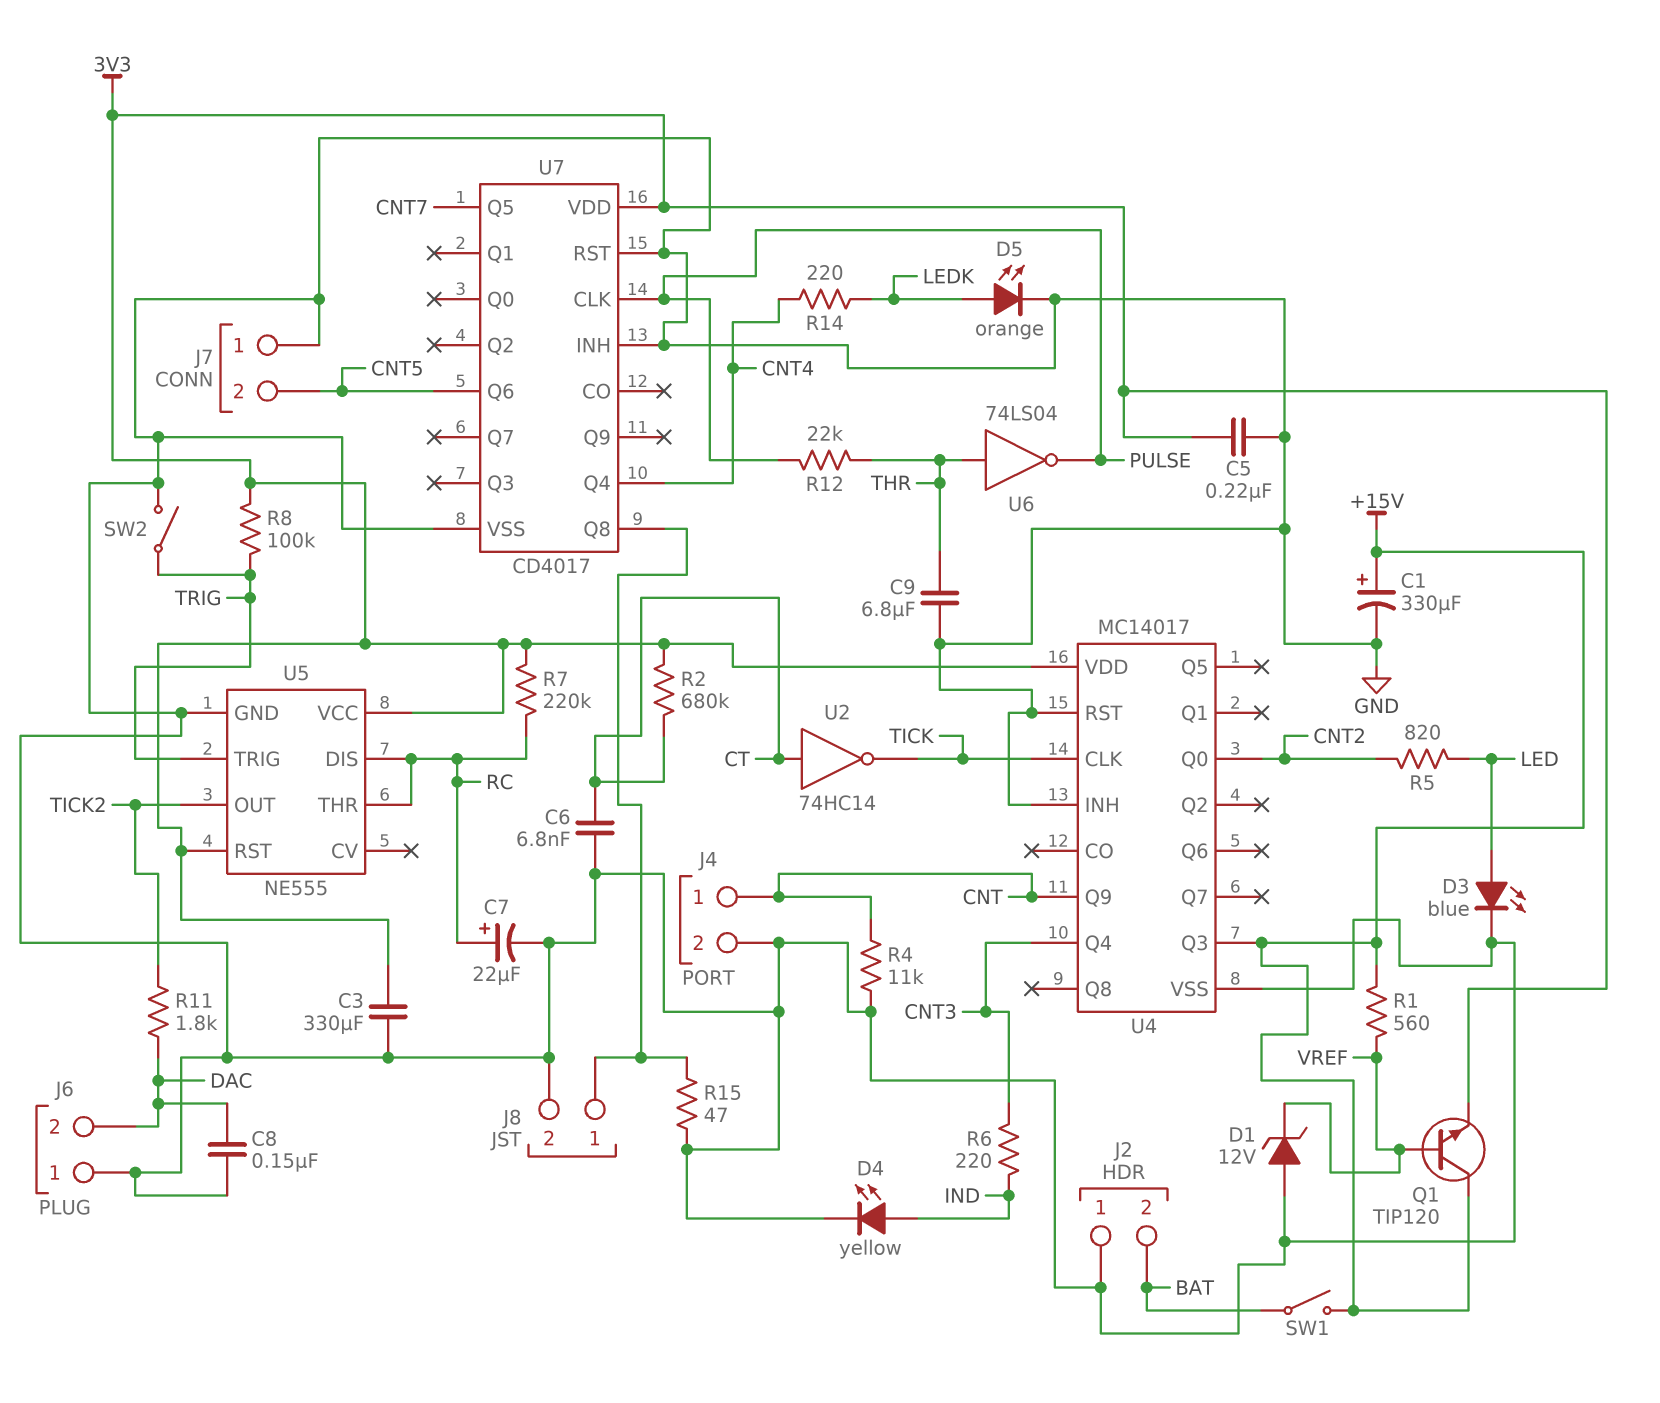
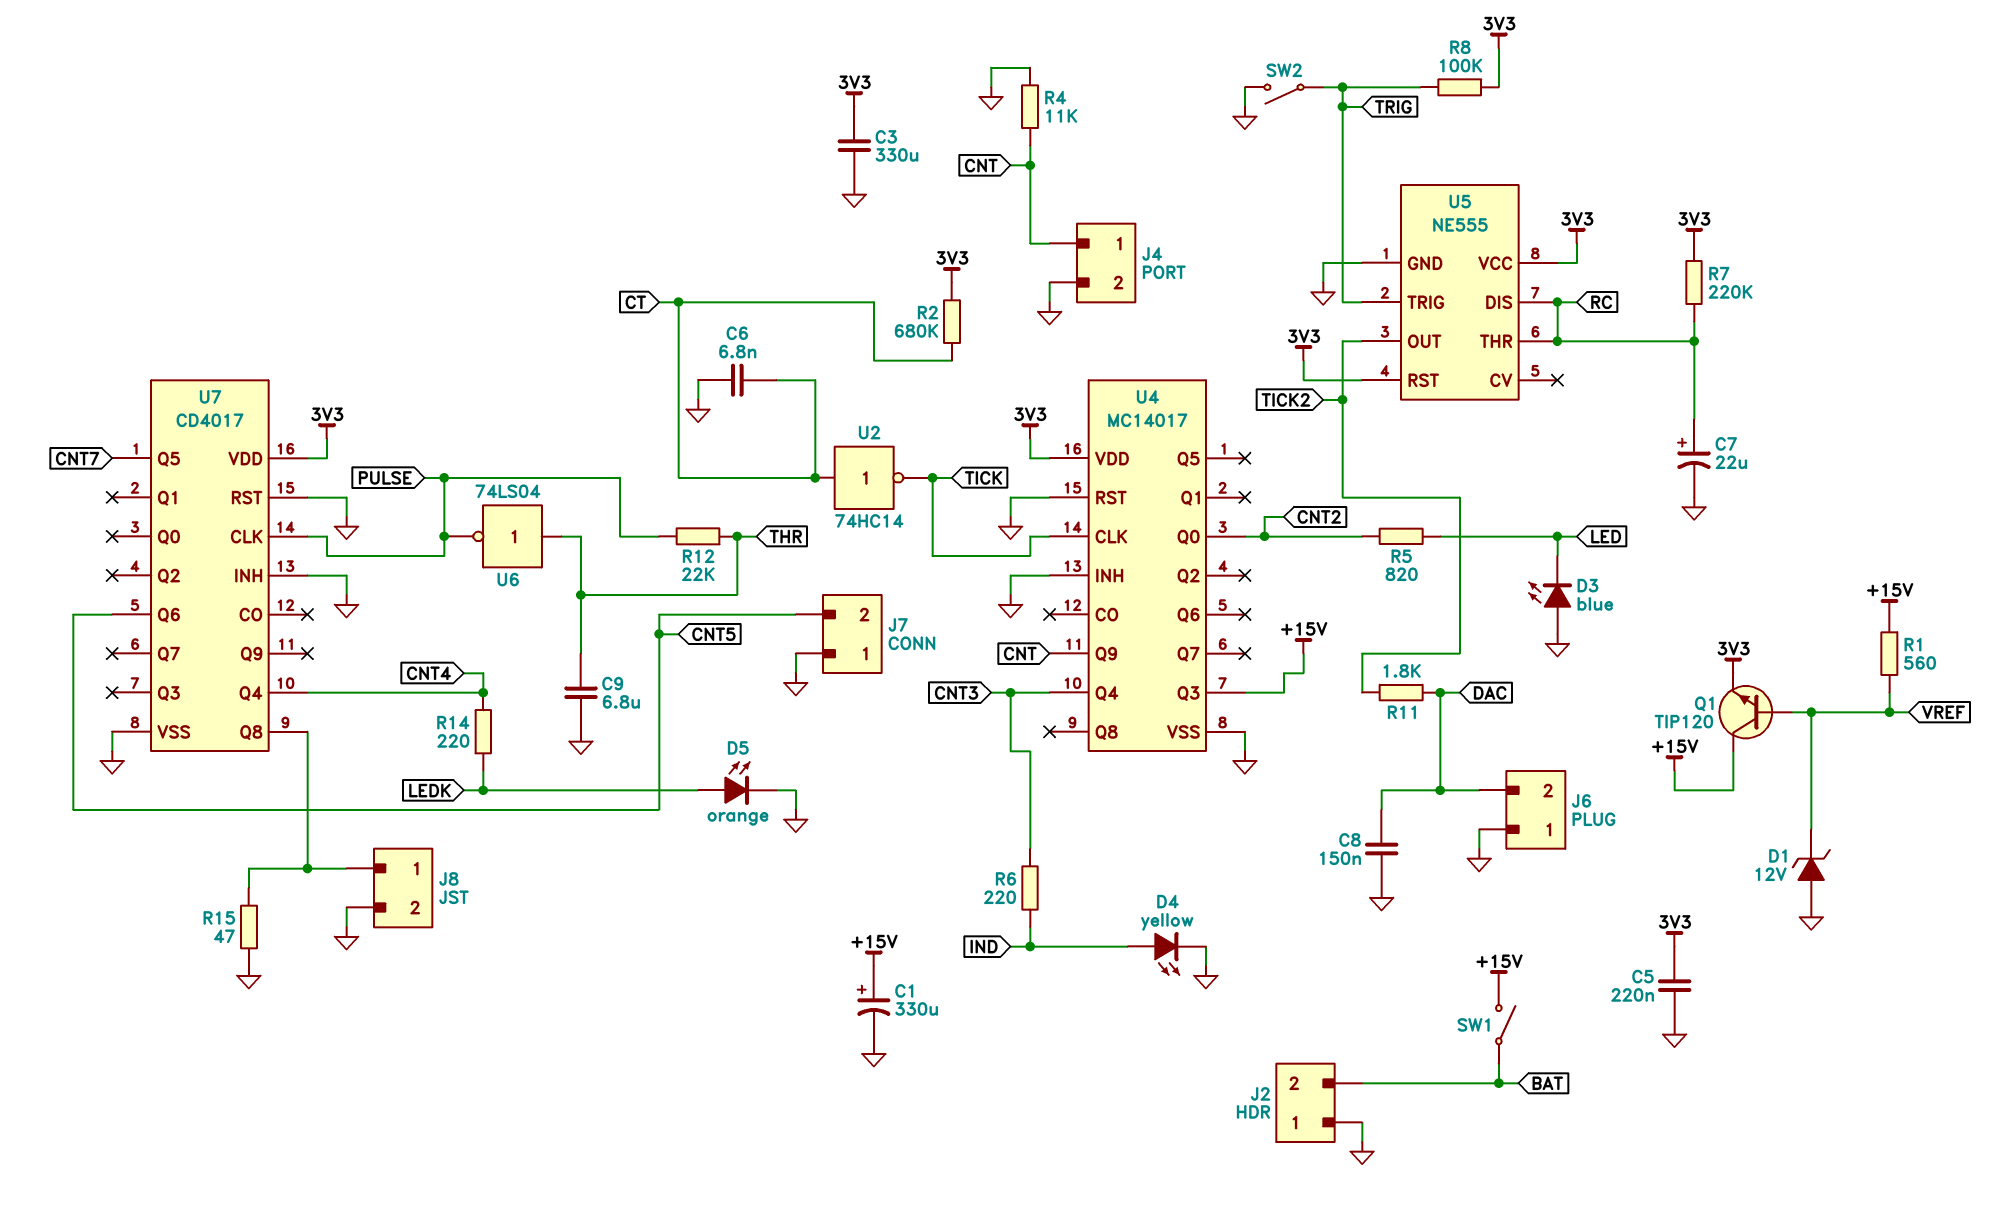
D3: LED blue (A LED, K GND) -> LED blue (A GND, K LED)

